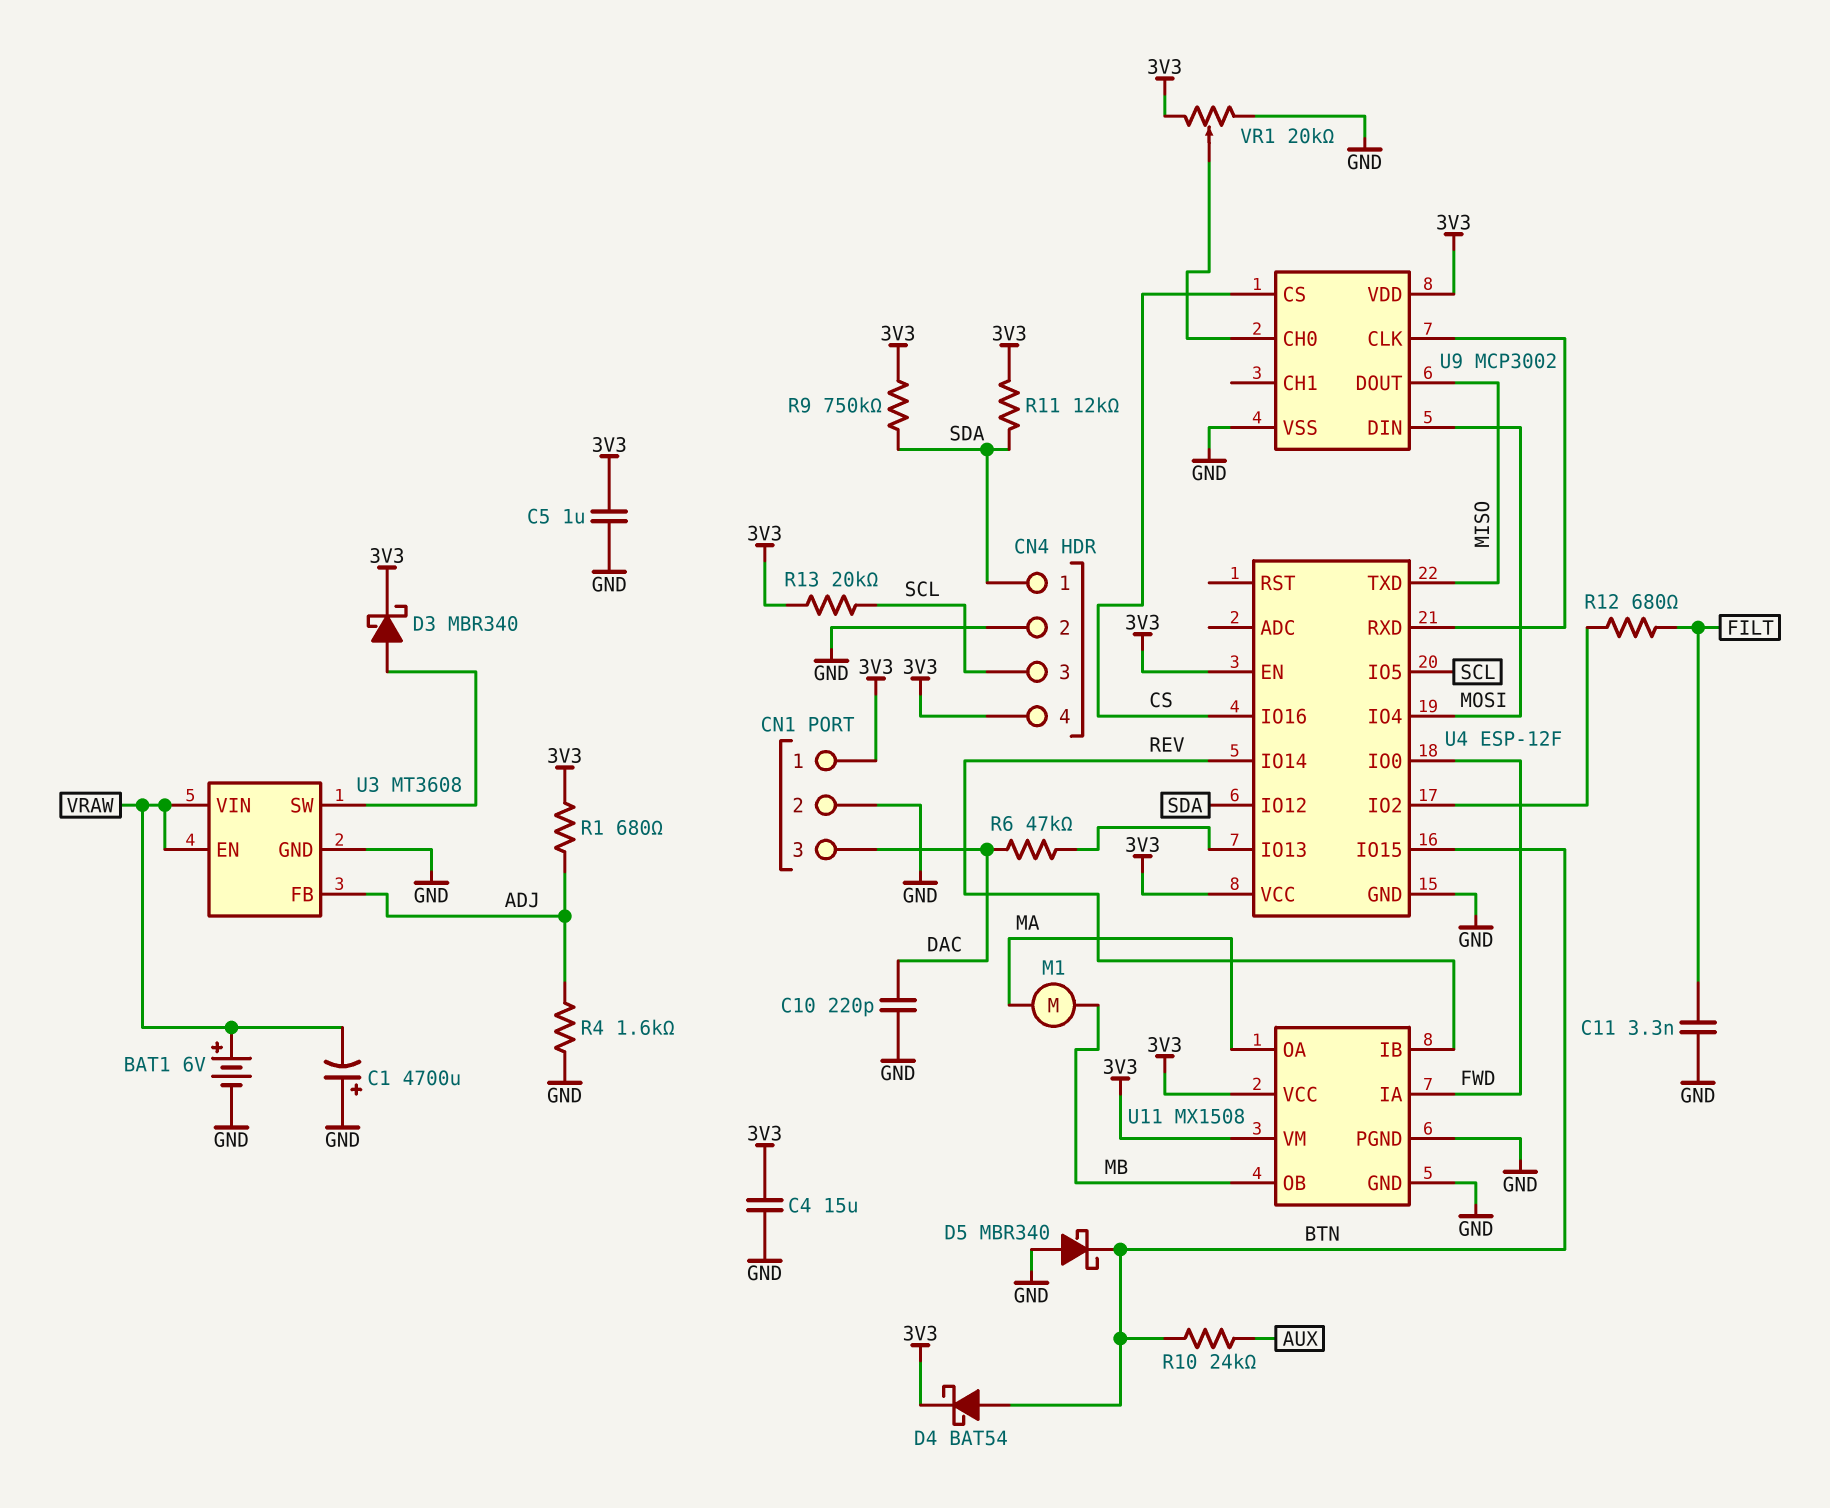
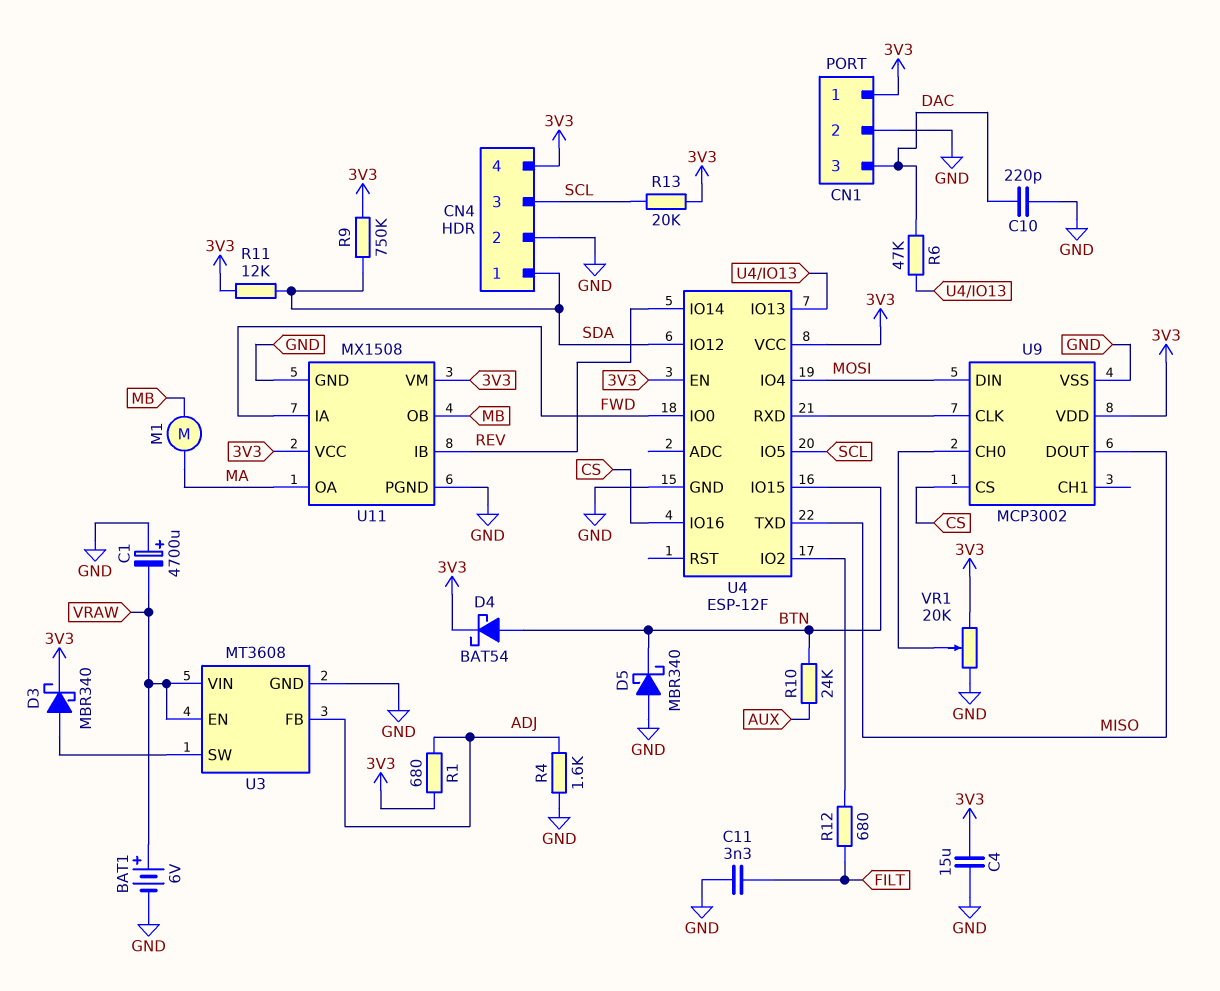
C5: 1uF (3V3, GND) -> none

